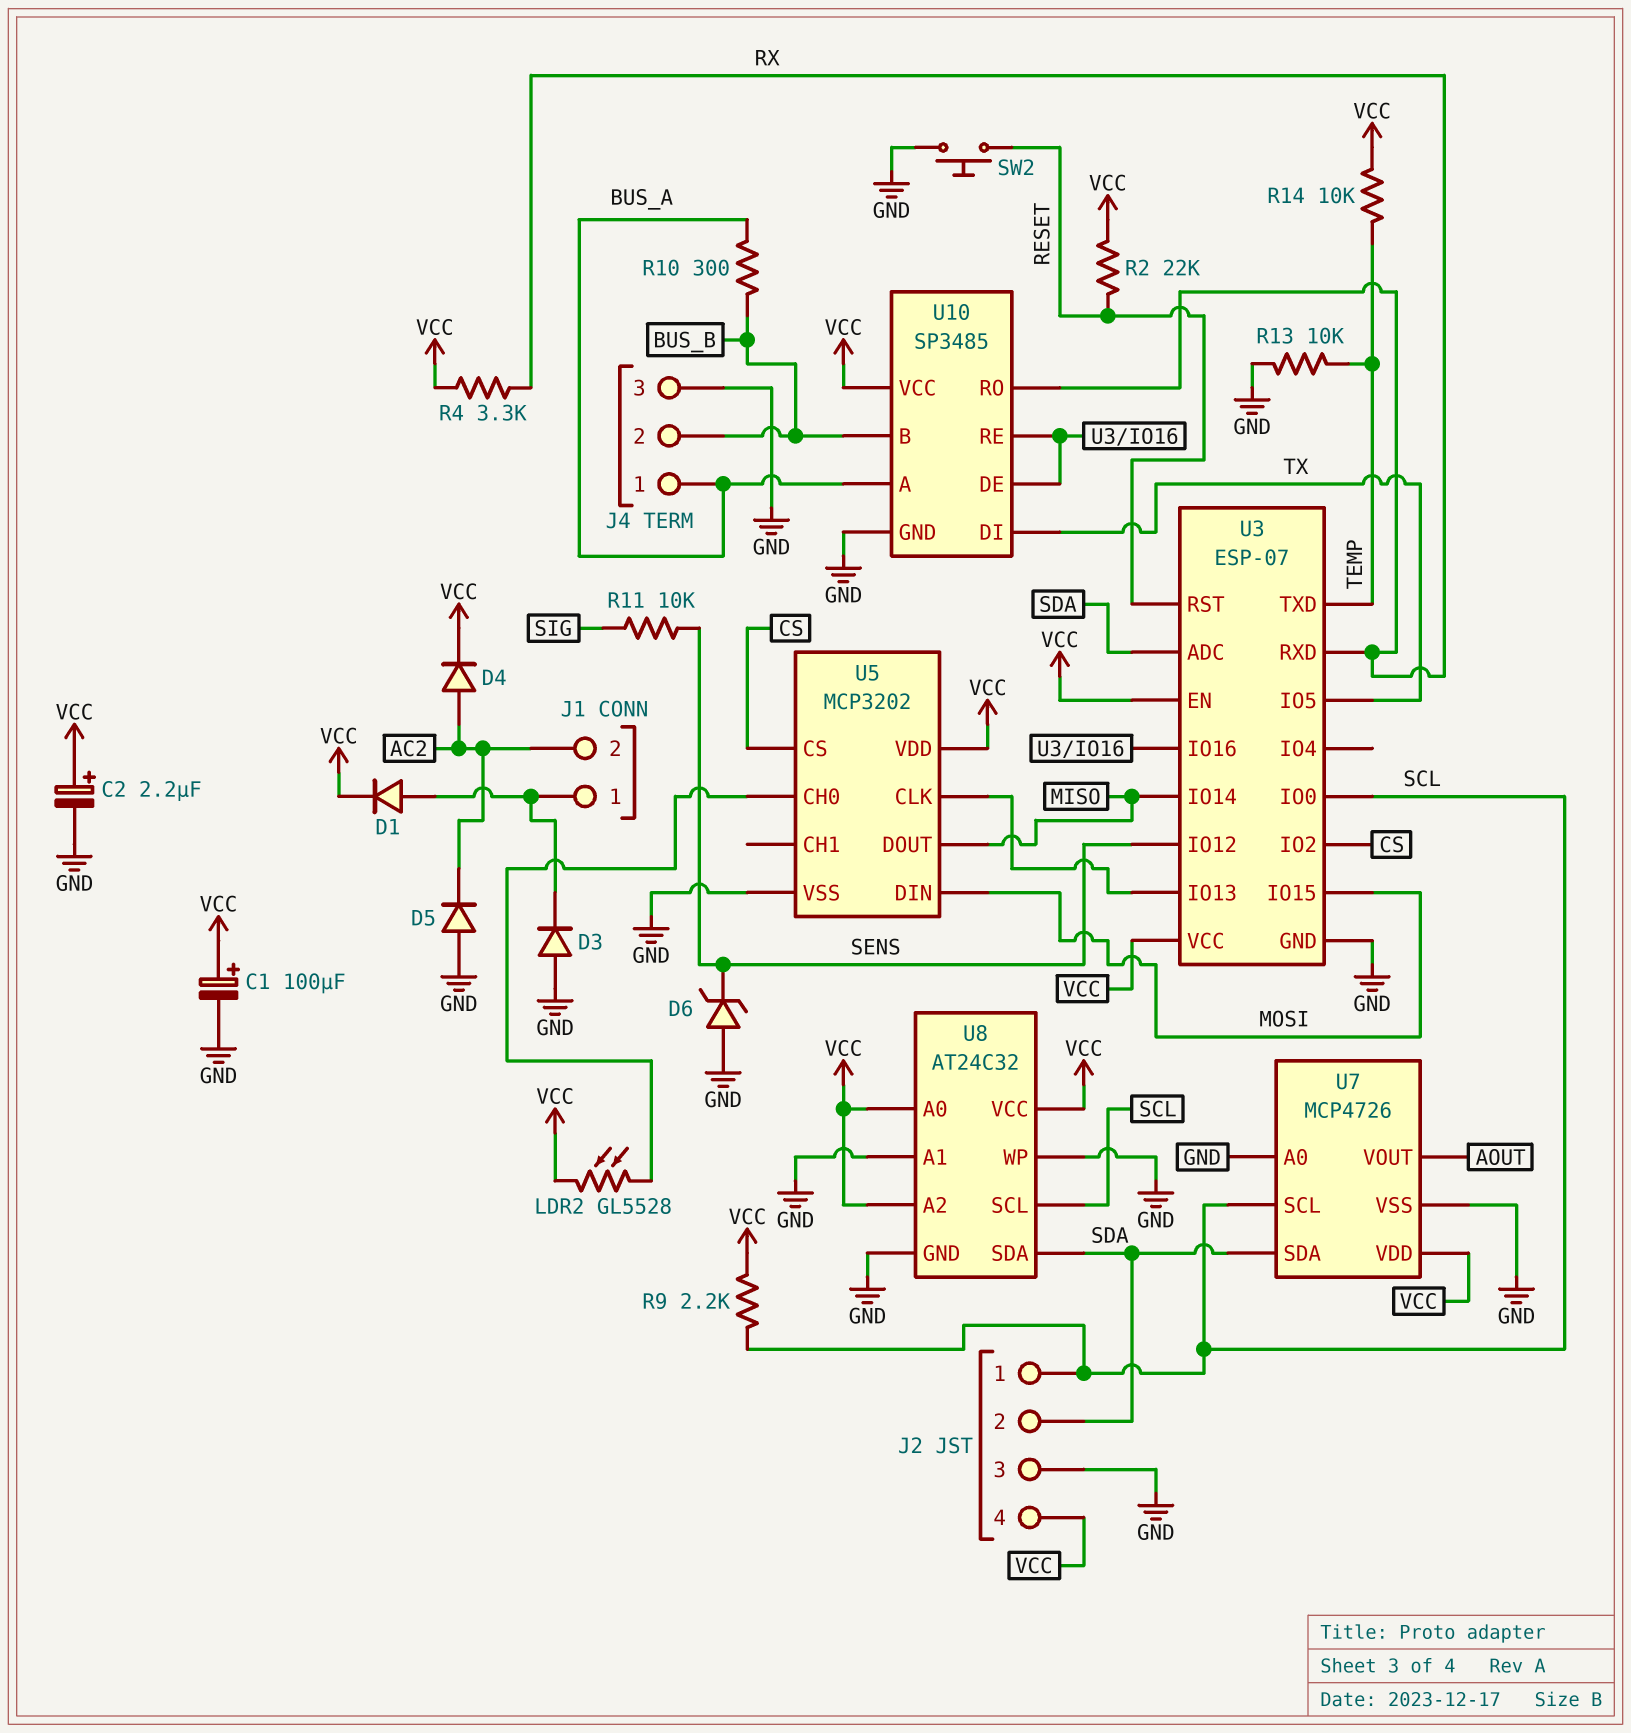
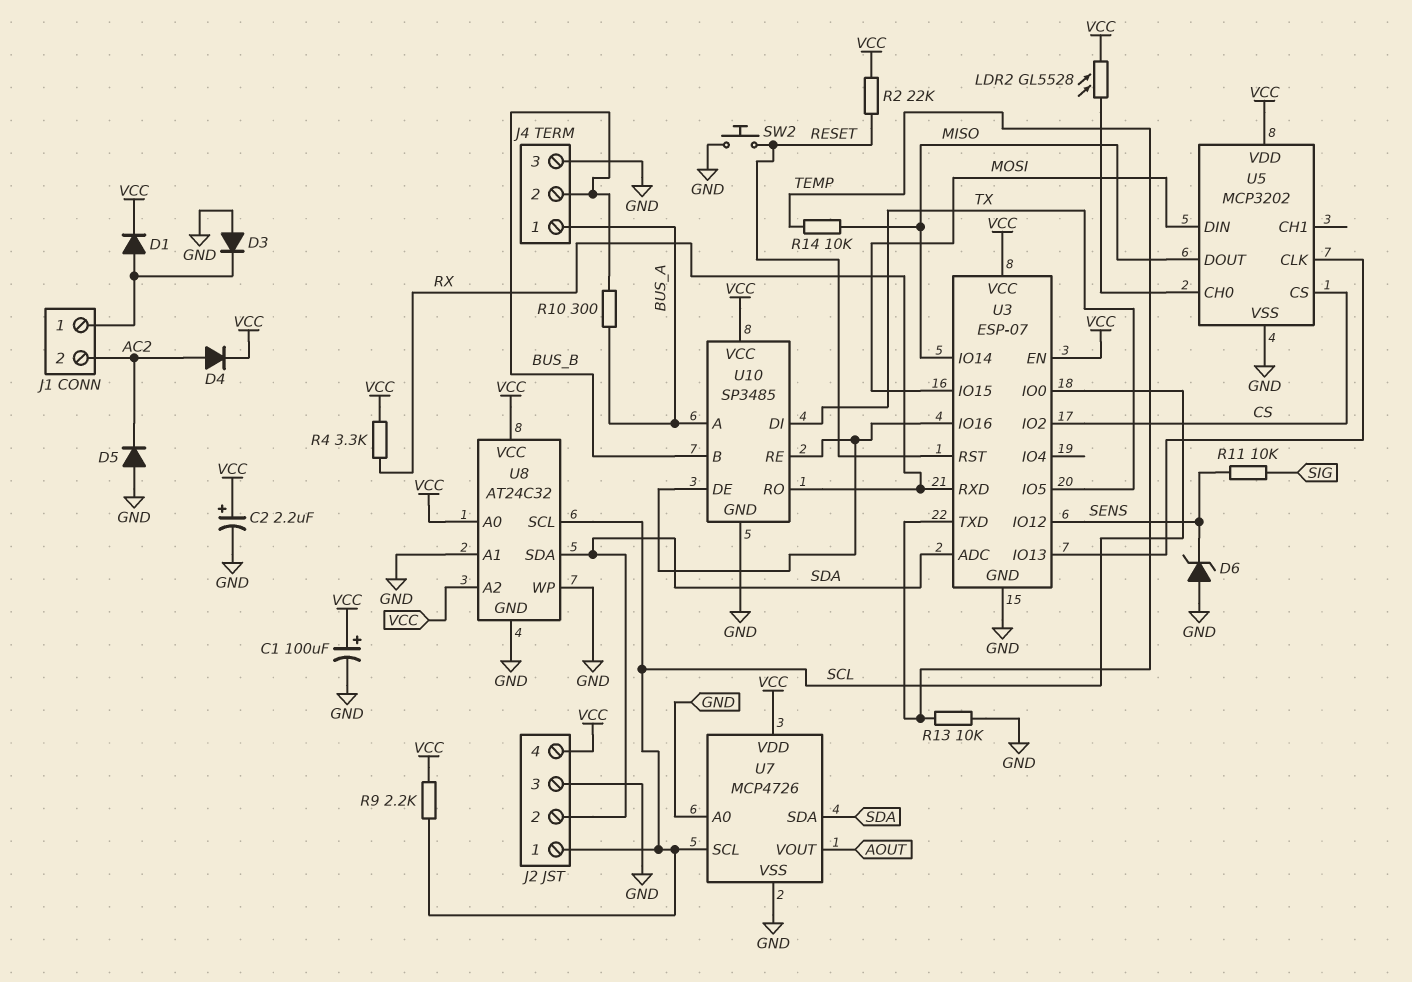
R14: 10k (TEMP, VCC) -> 10k (MISO, TEMP)

